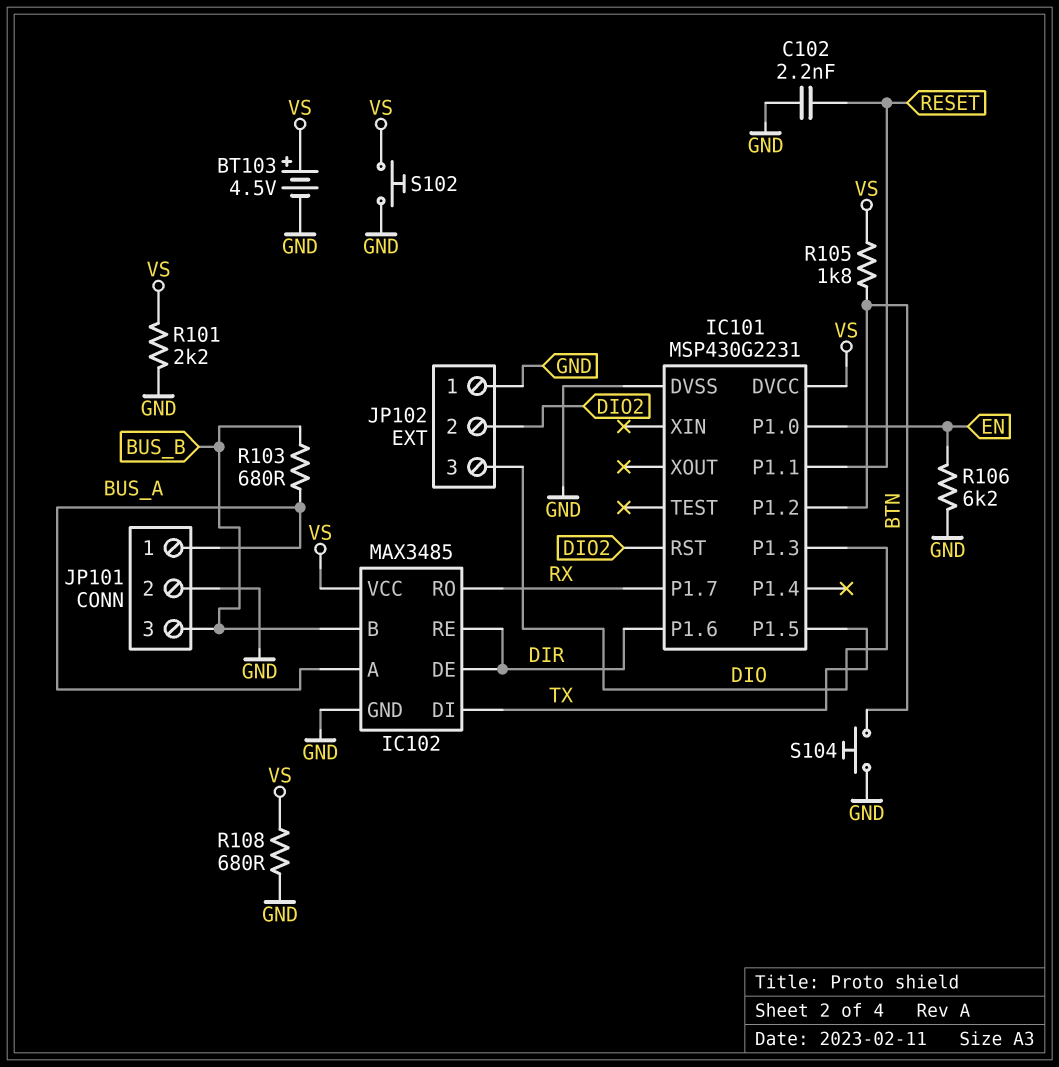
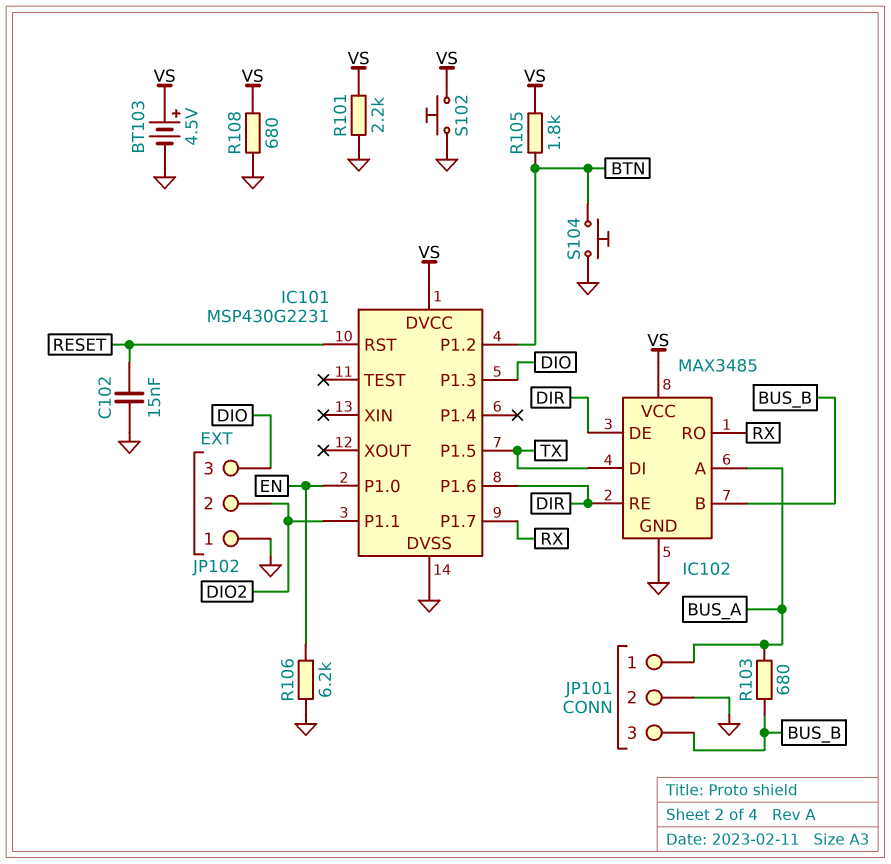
C102: 2.2nF (GND, RESET) -> 15nF (GND, RESET)
IC101 pin P1.1: RESET -> DIO2
IC101 pin RST: DIO2 -> RESET

